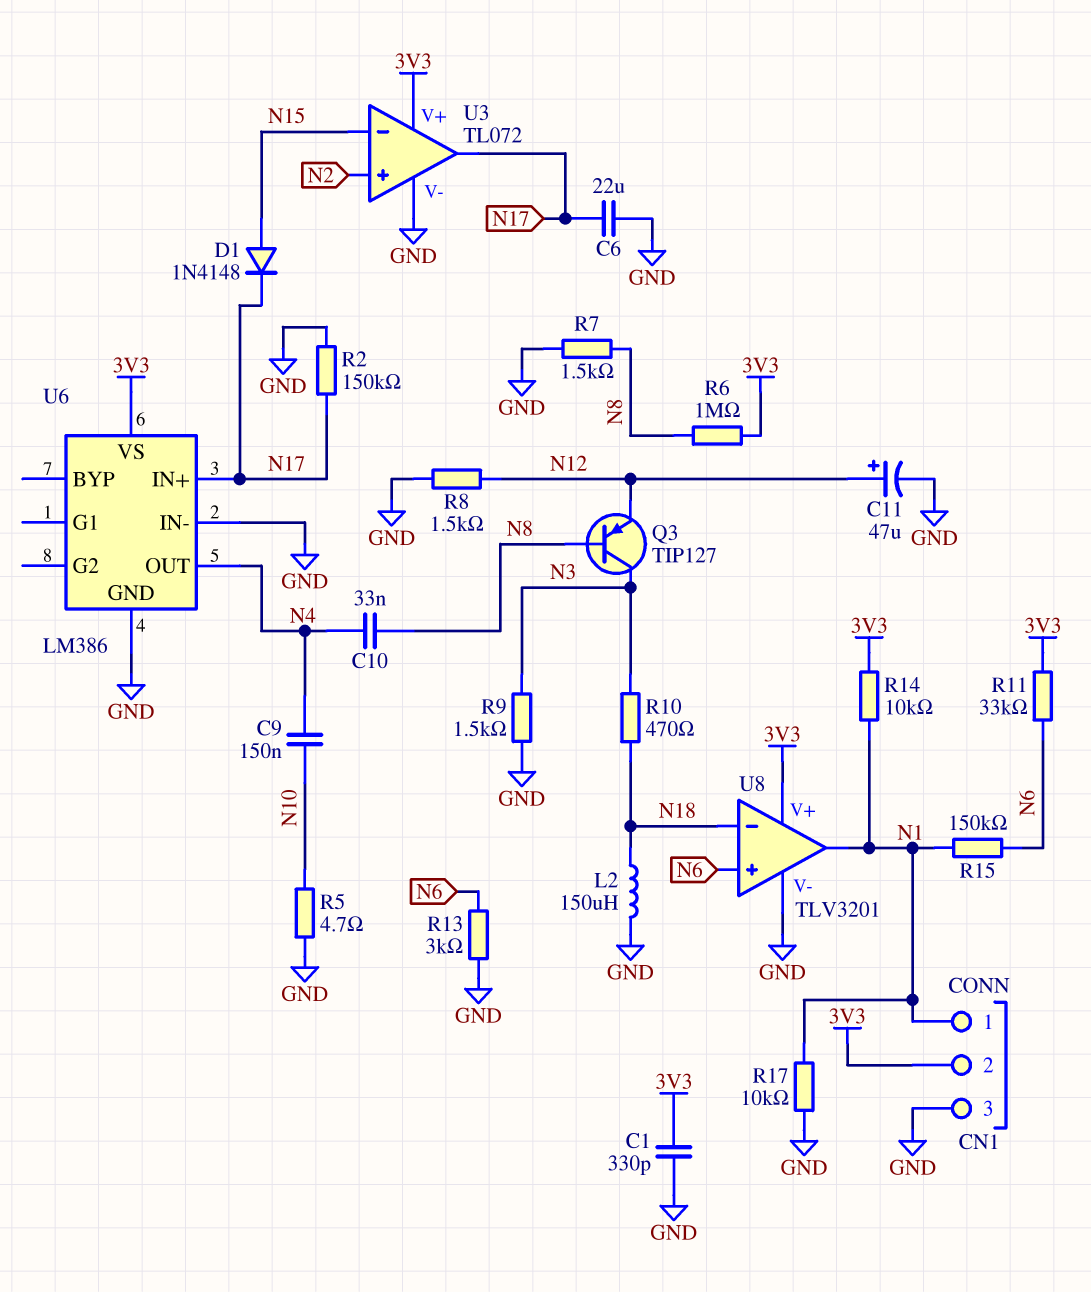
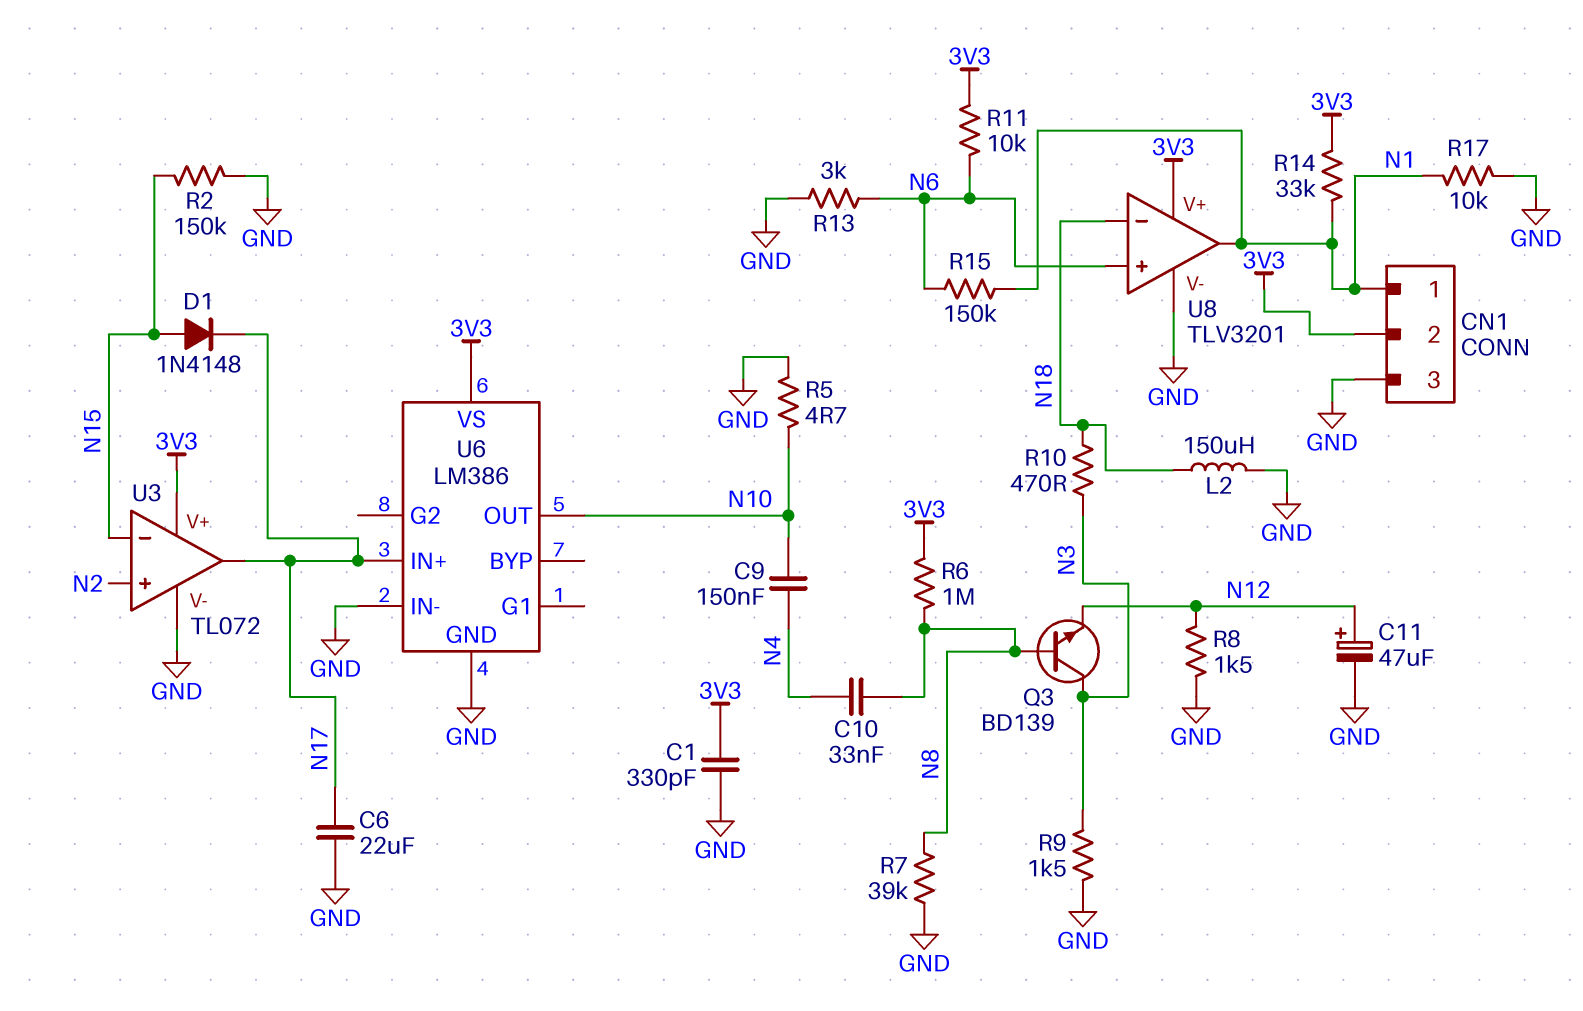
Q3: PNP TIP127 (B N8, C N3, E N12) -> NPN BD139 (B N8, C N3, E N12)
R2: 150k (GND, N17) -> 150k (GND, N15)
R7: 1.5k (GND, N8) -> 39k (GND, N8)
R11: 33k (3V3, N6) -> 10k (3V3, N6)
R14: 10k (3V3, N1) -> 33k (3V3, N1)
U6 pin OUT: N4 -> N10

